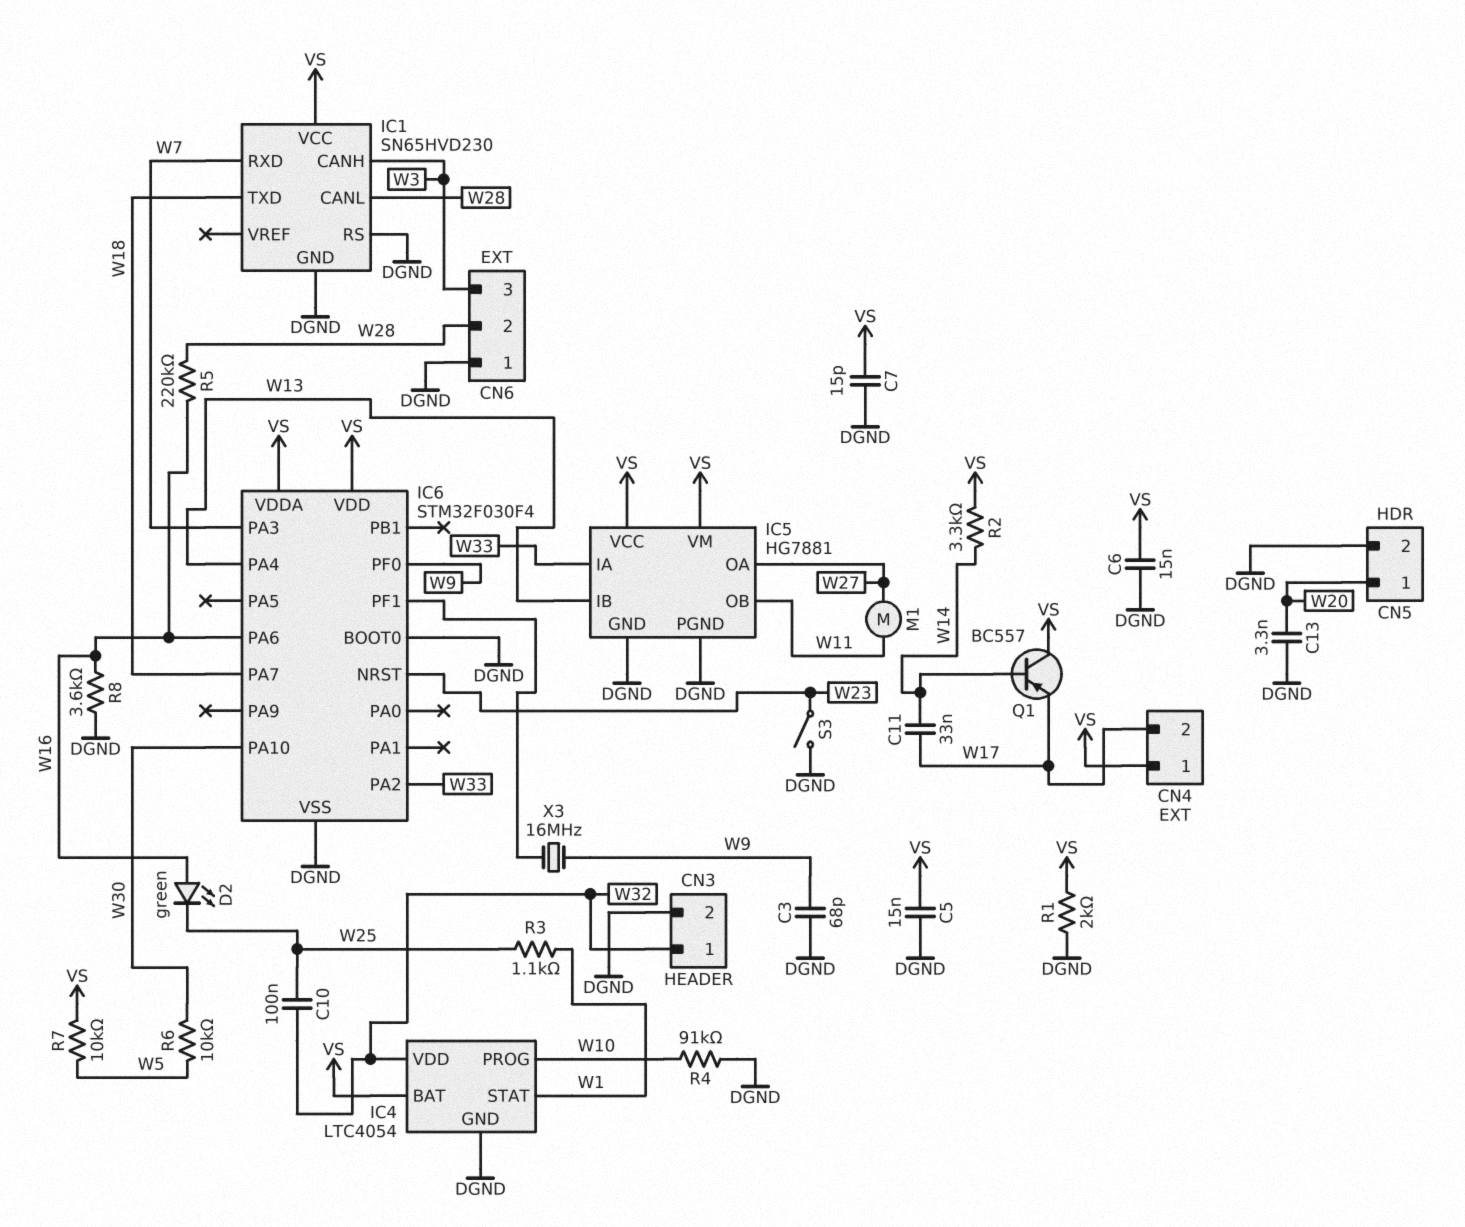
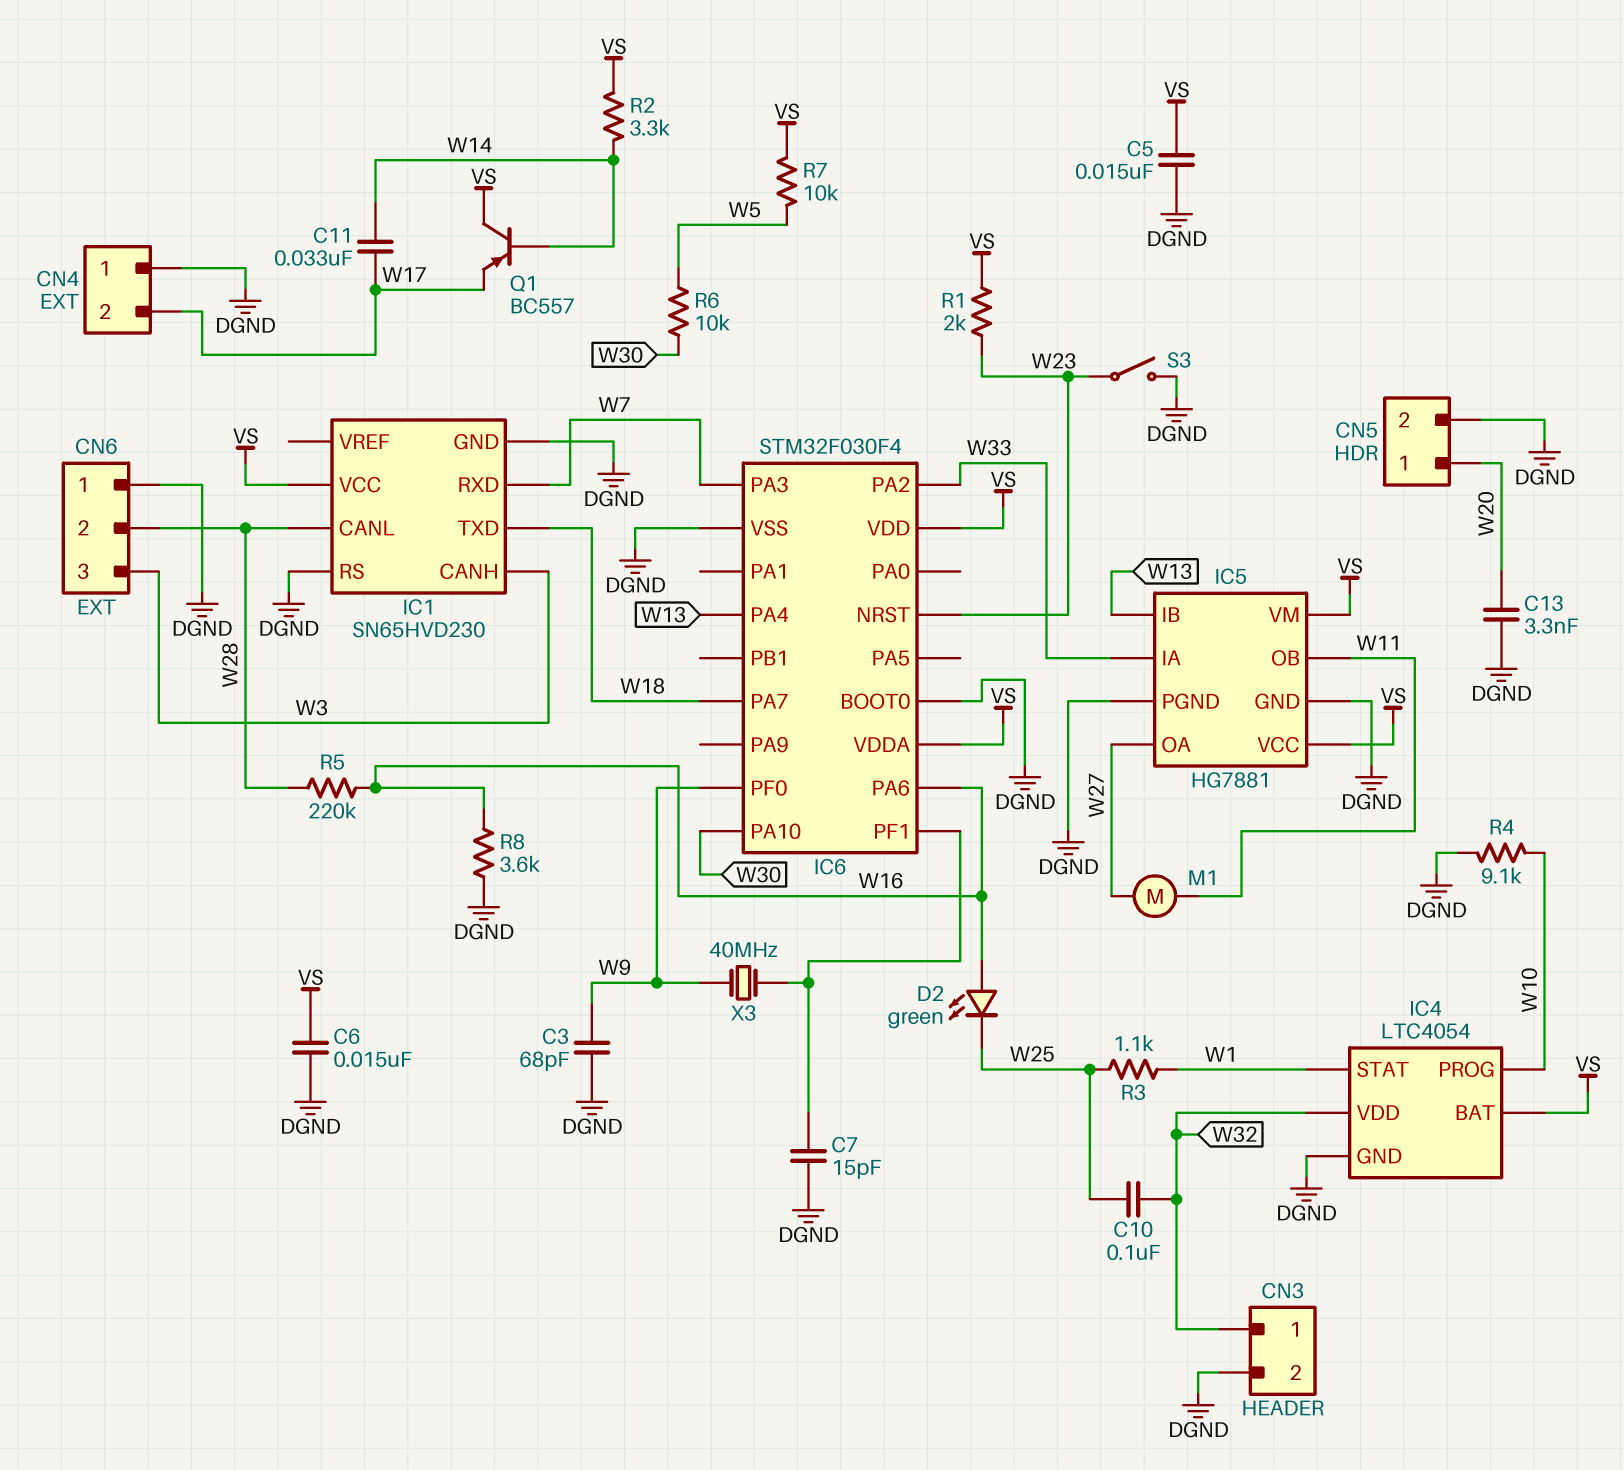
C7: 15pF (DGND, VS) -> 15pF (DGND, IC6/PF1)
CN4 pin 1: VS -> DGND
R1: 2k (DGND, VS) -> 2k (VS, W23)
R4: 91k (DGND, W10) -> 9.1k (DGND, W10)
X3: 16MHz (IC6/PF1, W9) -> 40MHz (IC6/PF1, W9)

